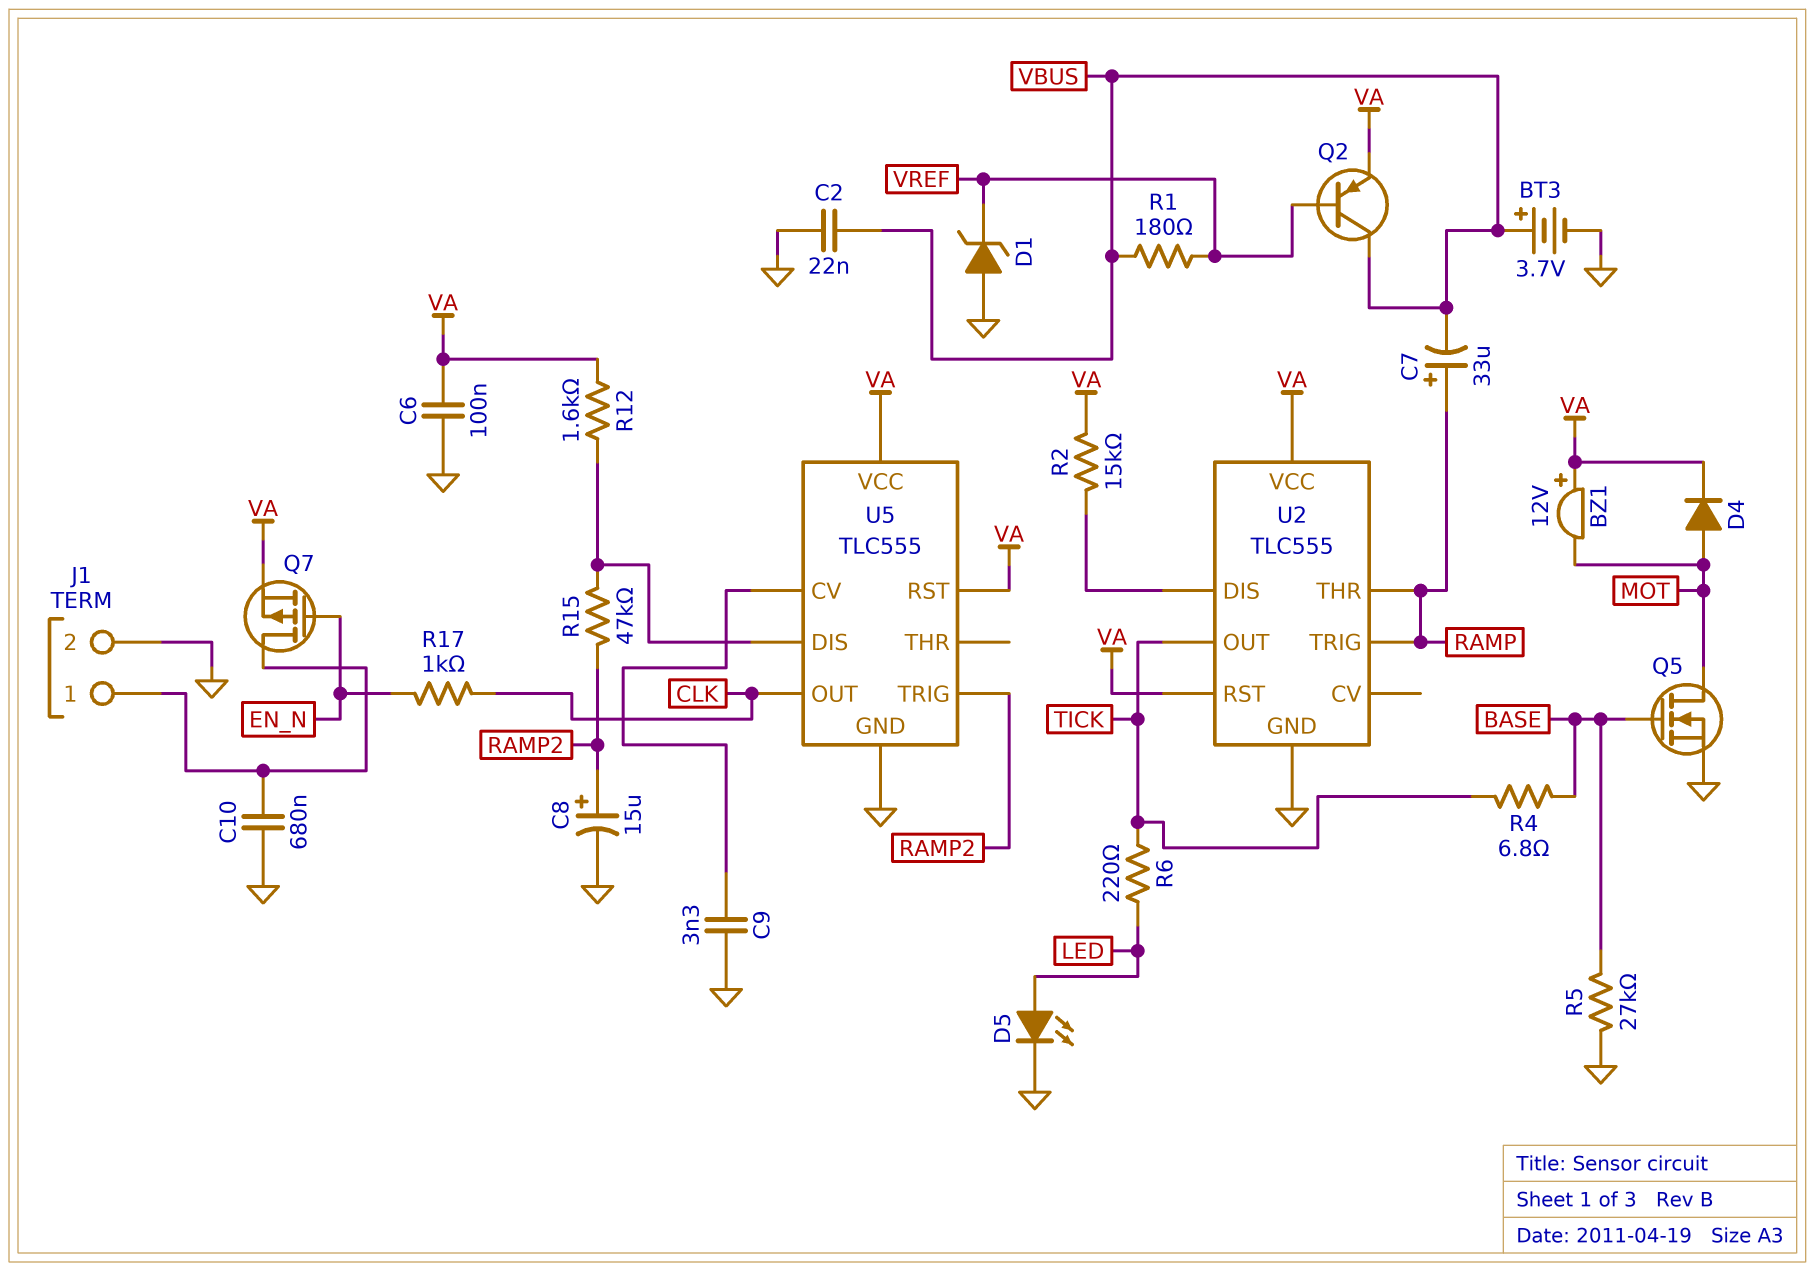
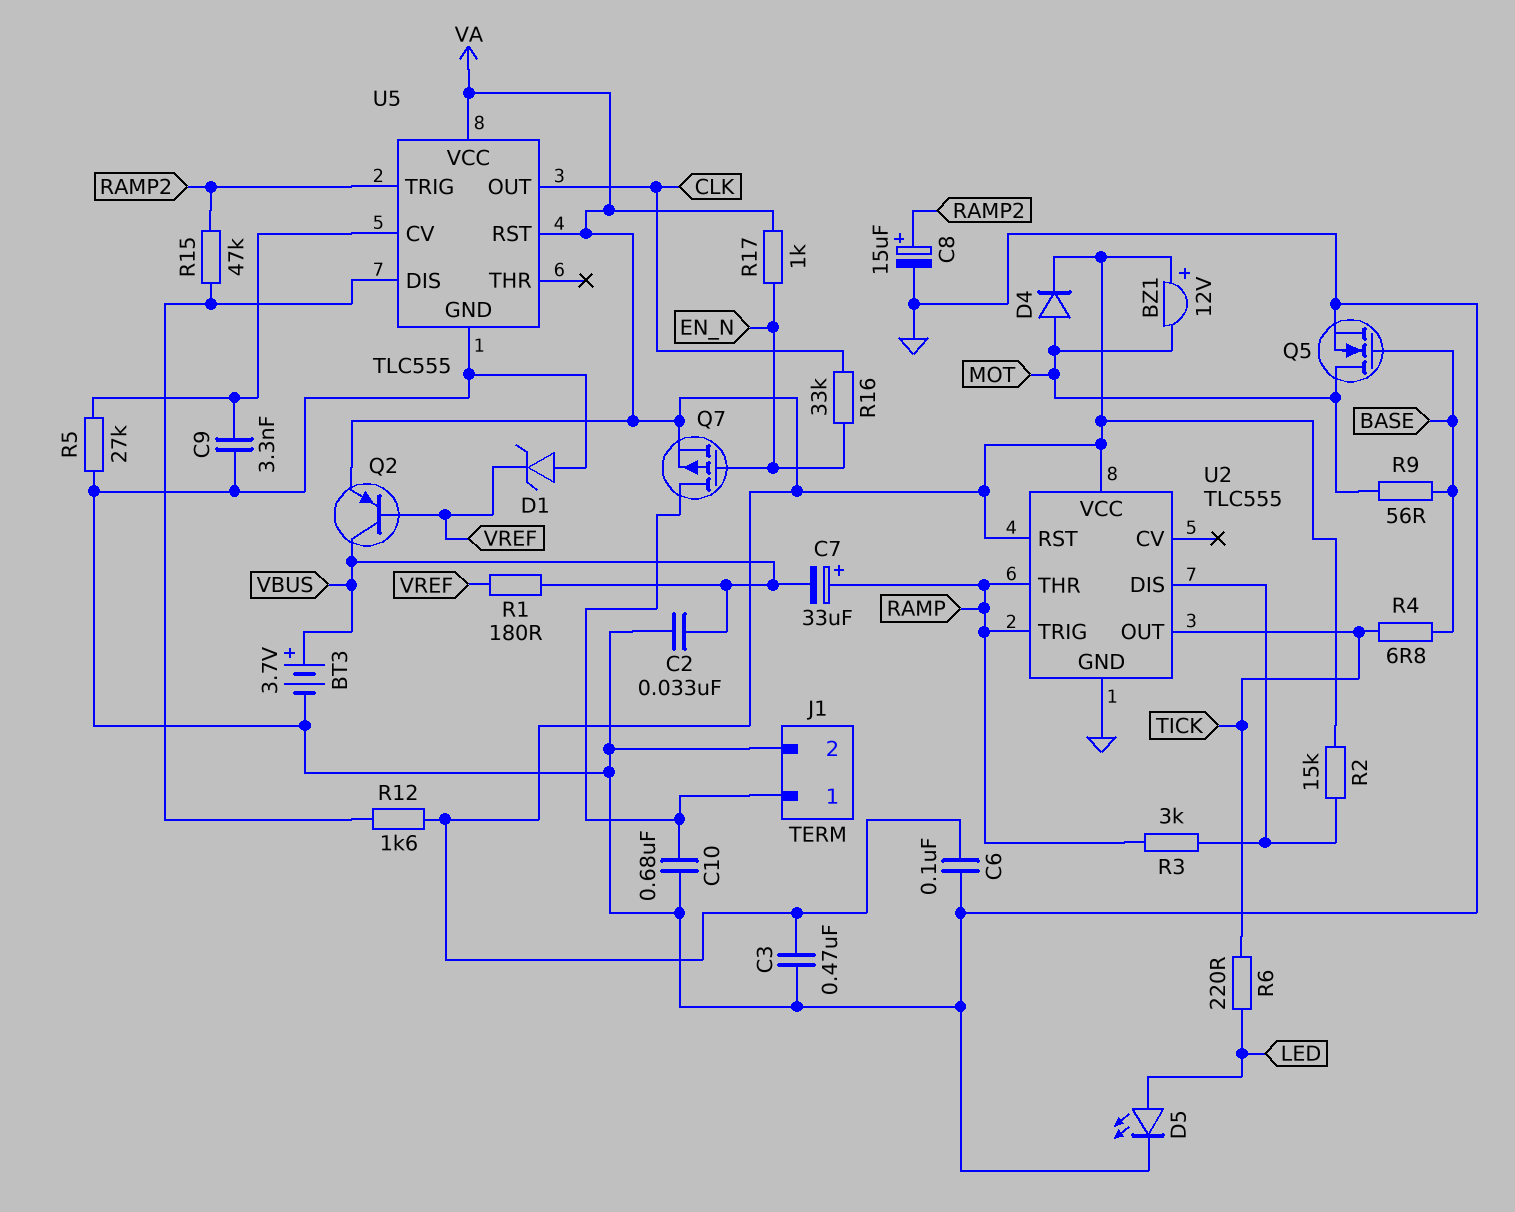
C2: 22nF (GND, VBUS) -> 33nF (GND, VBUS)
C3: none -> 470nF (GND, VA)
R3: none -> 3k (RAMP, U2/DIS)
R5: 27k (BASE, GND) -> 27k (GND, U5/CV)
R9: none -> 56 (BASE, MOT)
R16: none -> 33k (CLK, EN_N)
R17: 1k (CLK, EN_N) -> 1k (EN_N, VA)

